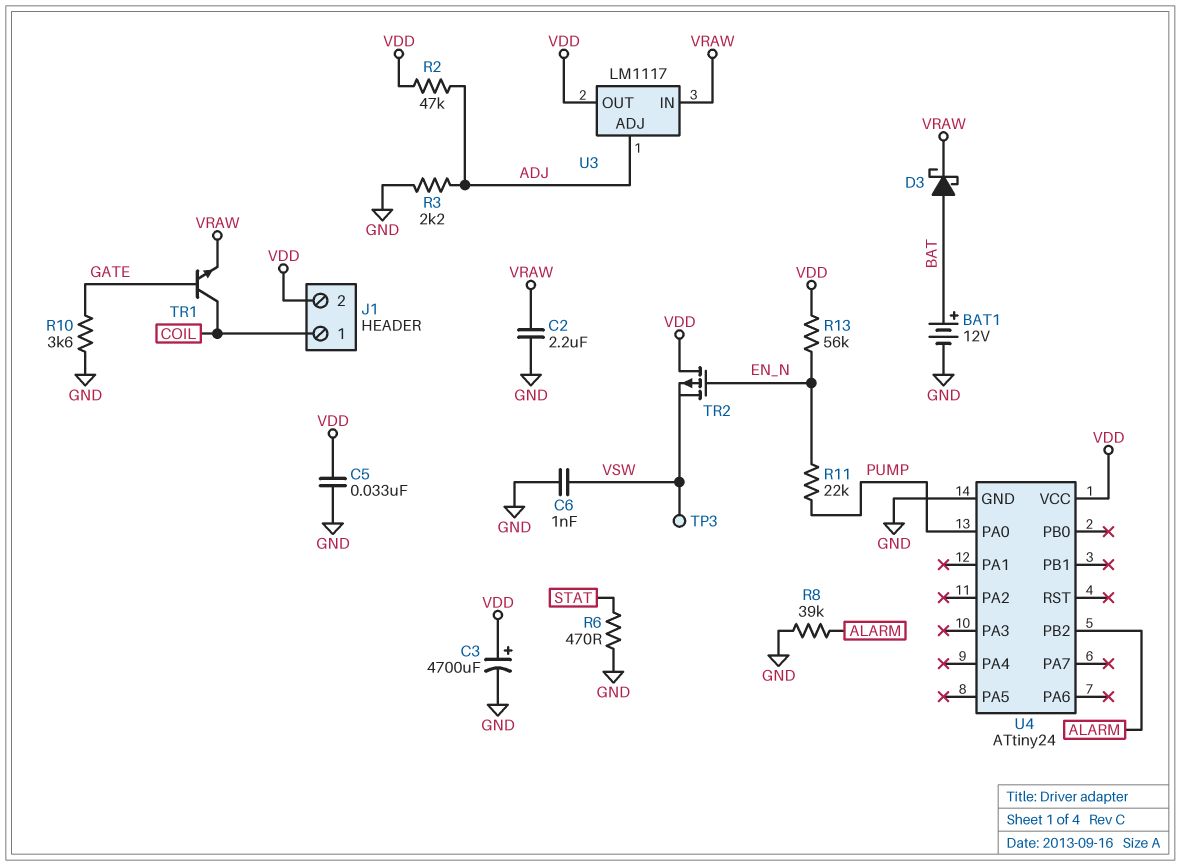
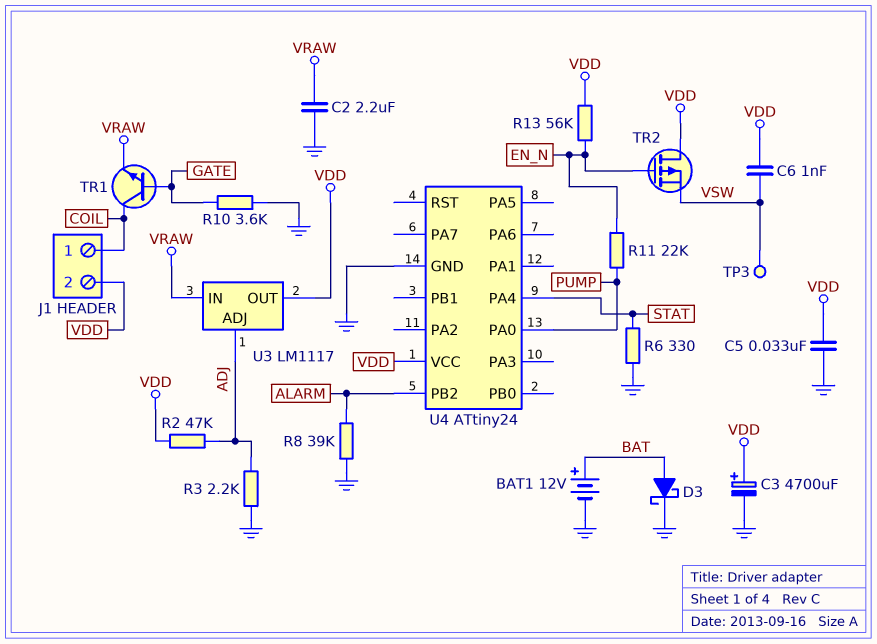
C6: 1nF (GND, VSW) -> 1nF (VDD, VSW)
D3: schottky (A BAT, K VRAW) -> schottky (A BAT, K GND)
R6: 470 (GND, STAT) -> 330 (GND, STAT)
U4 pin PA4: none -> STAT

